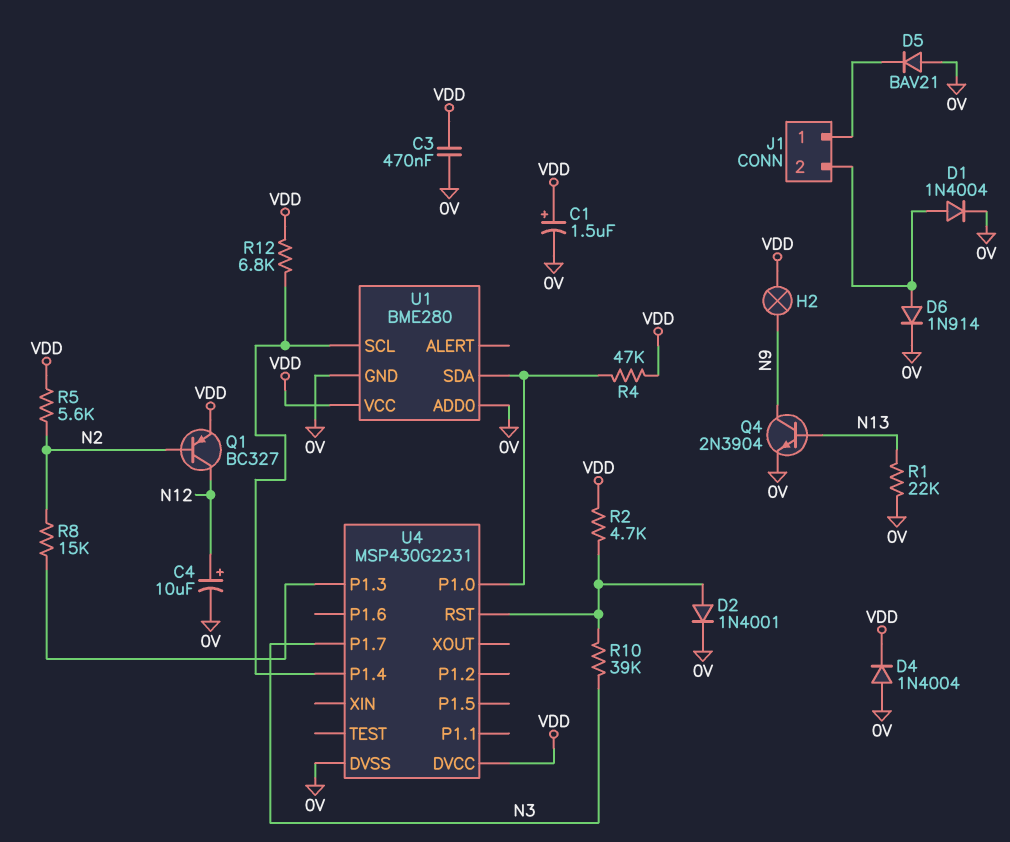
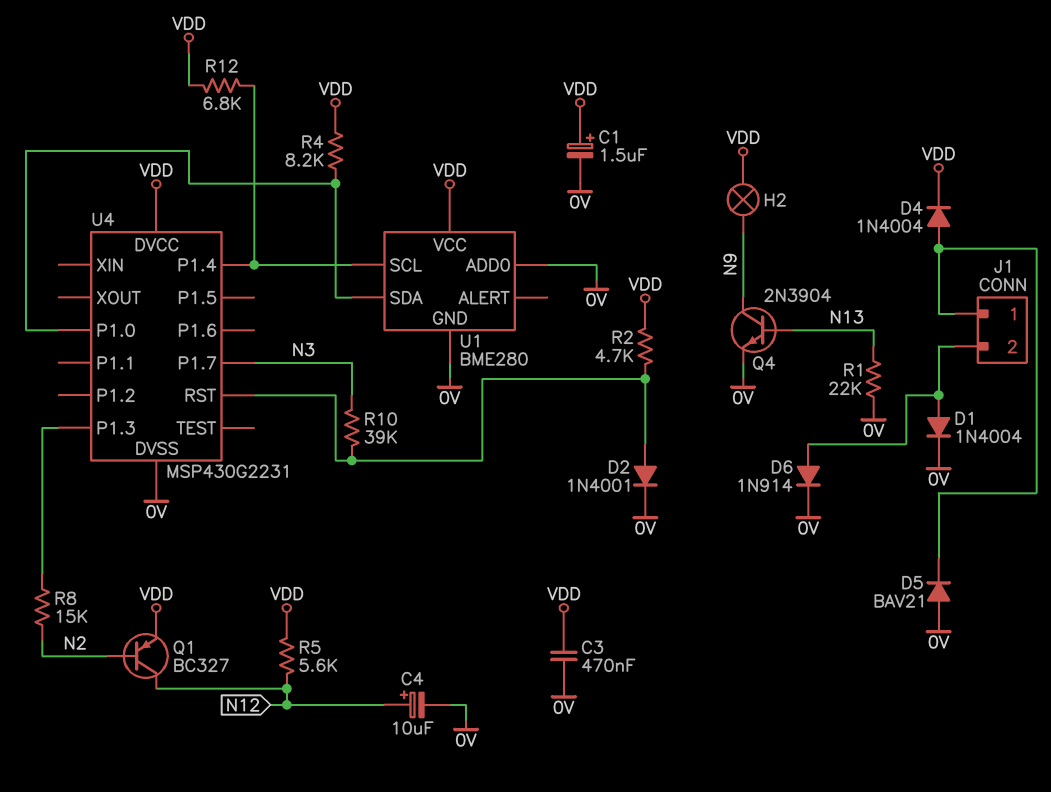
D4: diode 1N4004 (A 0V, K VDD) -> diode 1N4004 (A J1/1, K VDD)
R4: 47k (U1/SDA, VDD) -> 8.2k (U1/SDA, VDD)
R5: 5.6k (N2, VDD) -> 5.6k (N12, VDD)

